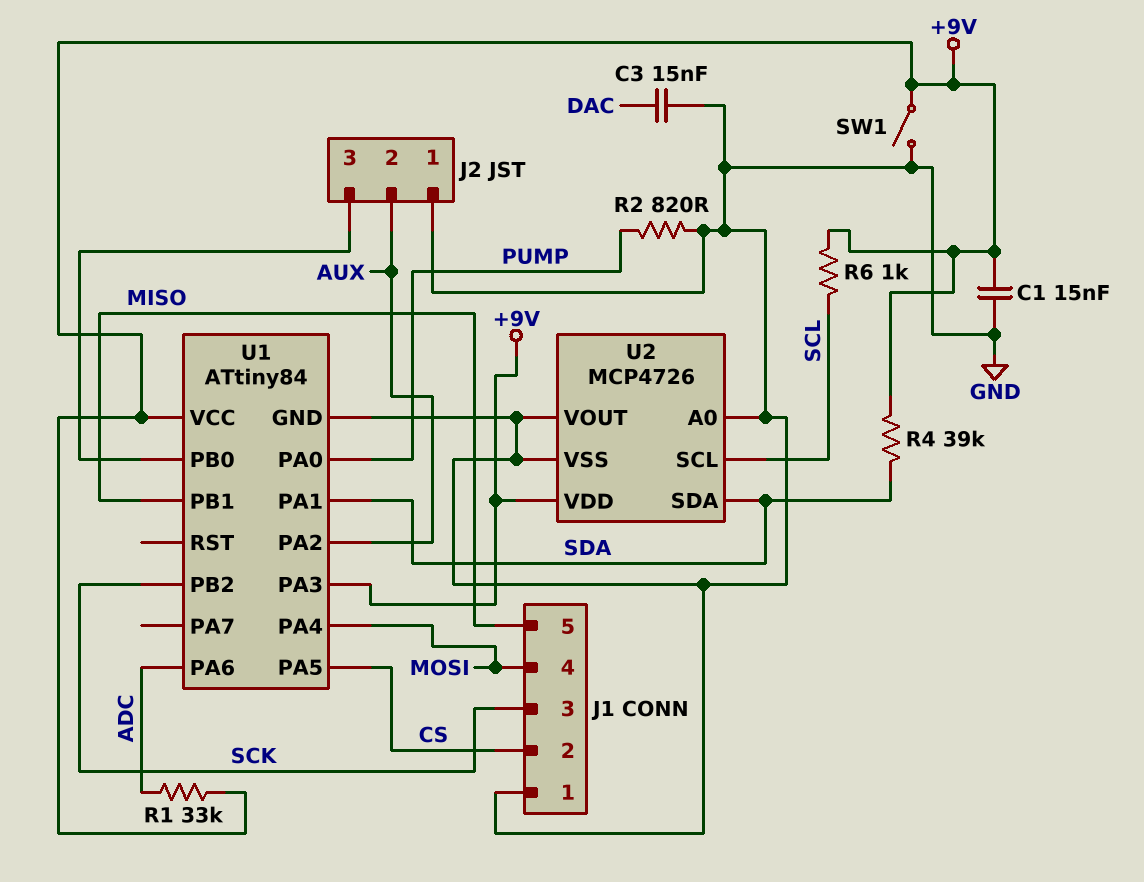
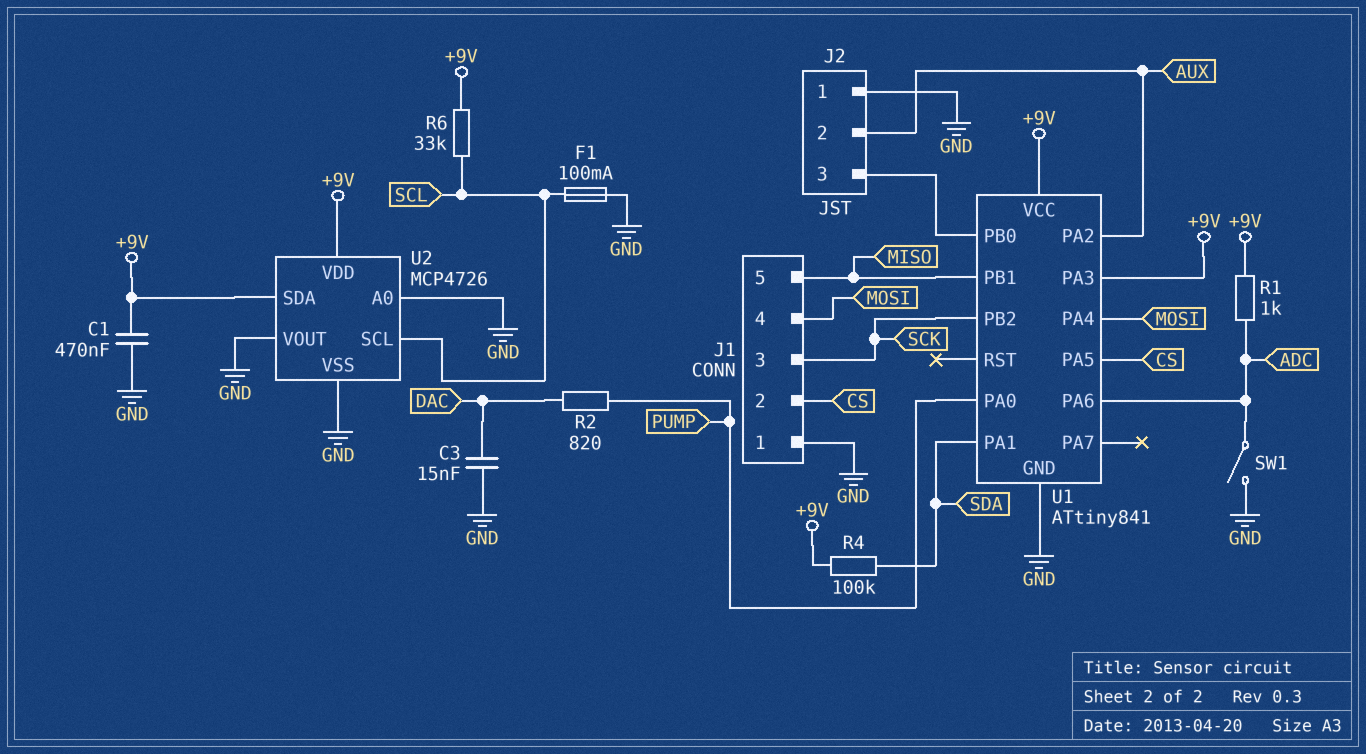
C1: 15nF (+9V, GND) -> 470nF (+9V, GND)
F1: none -> 100mA (GND, SCL)
R1: 33k (+9V, ADC) -> 1k (+9V, ADC)
R2: 820 (GND, PUMP) -> 820 (DAC, PUMP)
R4: 39k (+9V, SDA) -> 100k (+9V, SDA)
R6: 1k (+9V, SCL) -> 33k (+9V, SCL)
SW1: switch (+9V, GND) -> switch (ADC, GND)
U1: ATtiny84 -> ATtiny841
U2 pin SDA: SDA -> +9V

